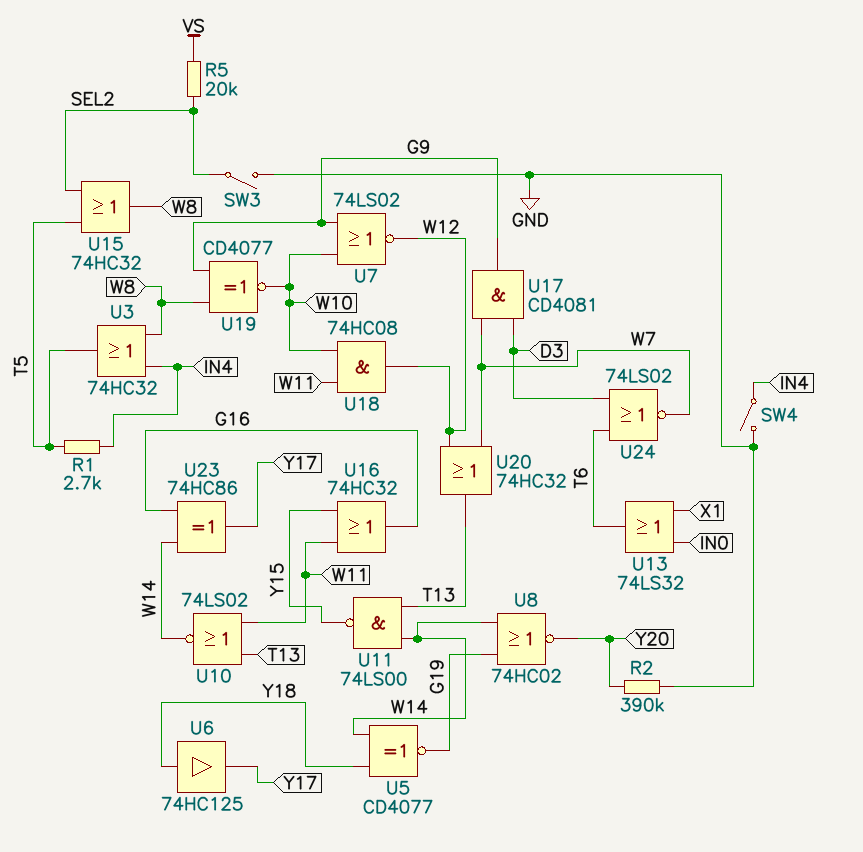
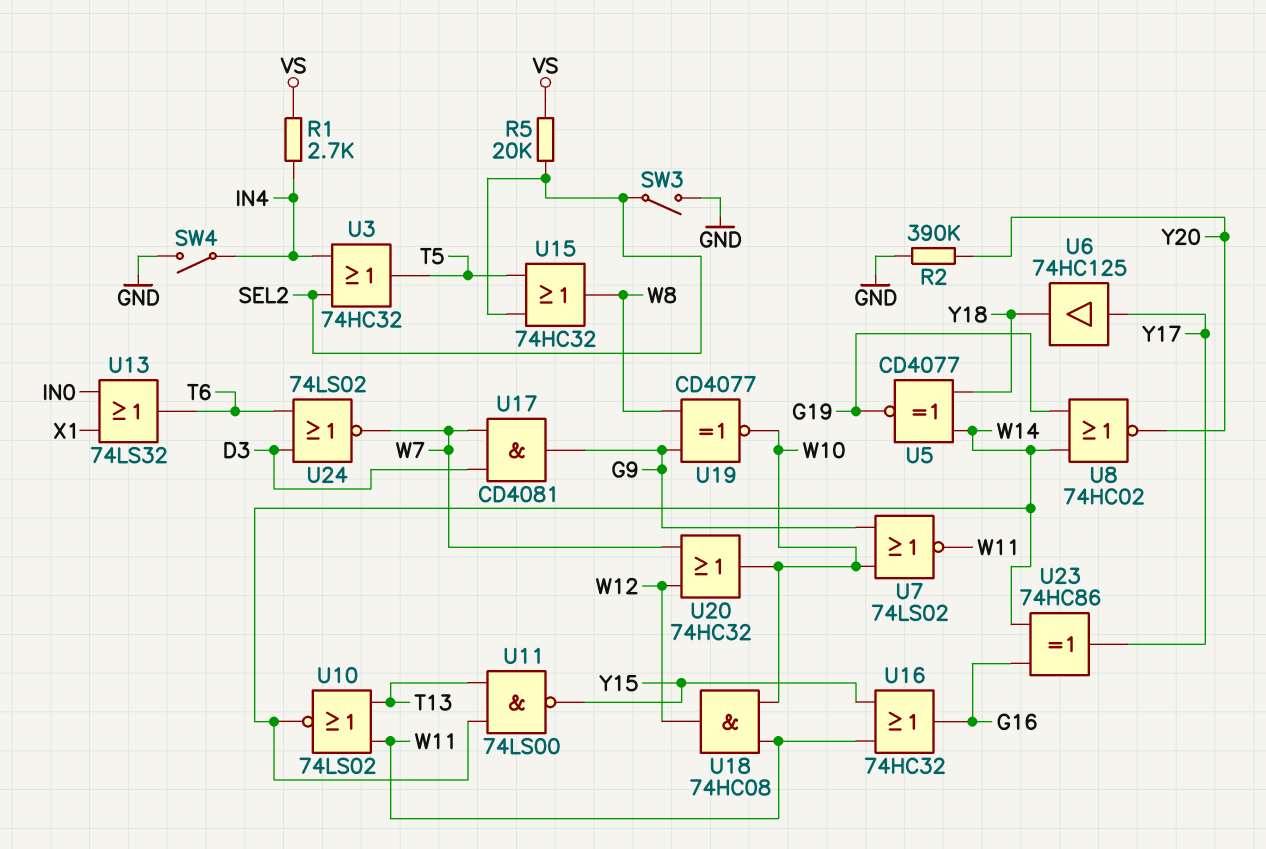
R1: 2.7k (IN4, T5) -> 2.7k (IN4, VS)
U3: OR 74HC32 (in IN4, in W8, out T5) -> OR 74HC32 (in IN4, in SEL2, out T5)
U6: buffer 74HC125 (in Y18, out Y17) -> buffer 74HC125 (in Y17, out Y18)
U7: NOR 74LS02 (in G9, in W10, out W12) -> NOR 74LS02 (in G9, in W10, out W11)
U20: OR 74HC32 (in W7, in W12, out T13) -> OR 74HC32 (in W7, in W12, out W10)

